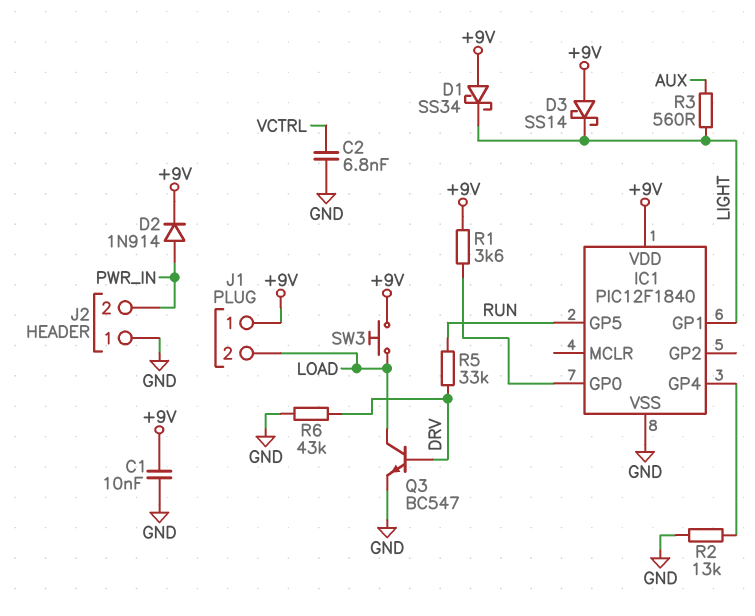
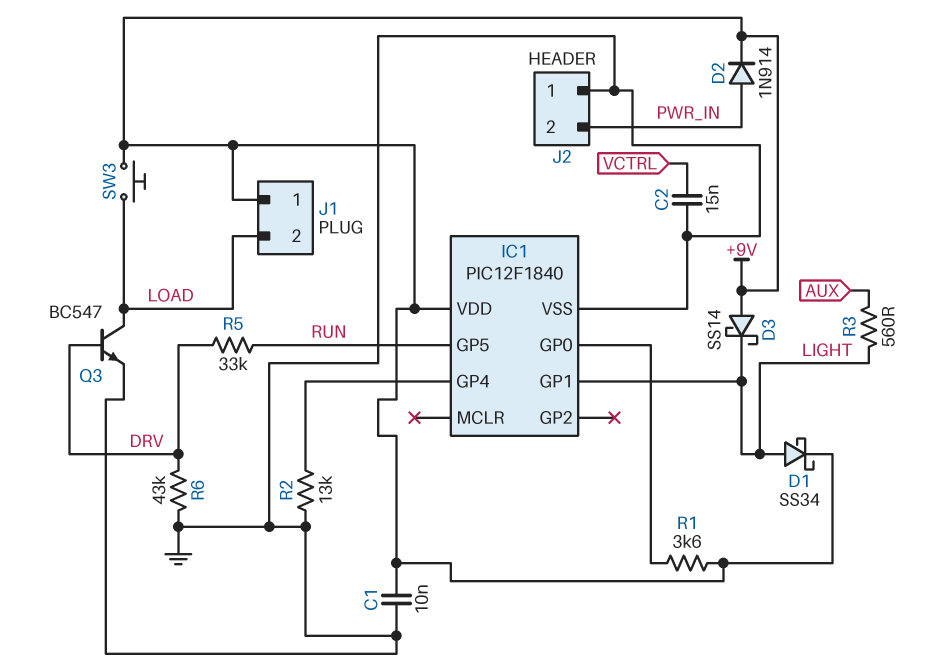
C2: 6.8nF (GND, VCTRL) -> 15nF (GND, VCTRL)
D1: schottky SS34 (A +9V, K LIGHT) -> schottky SS34 (A LIGHT, K +9V)

